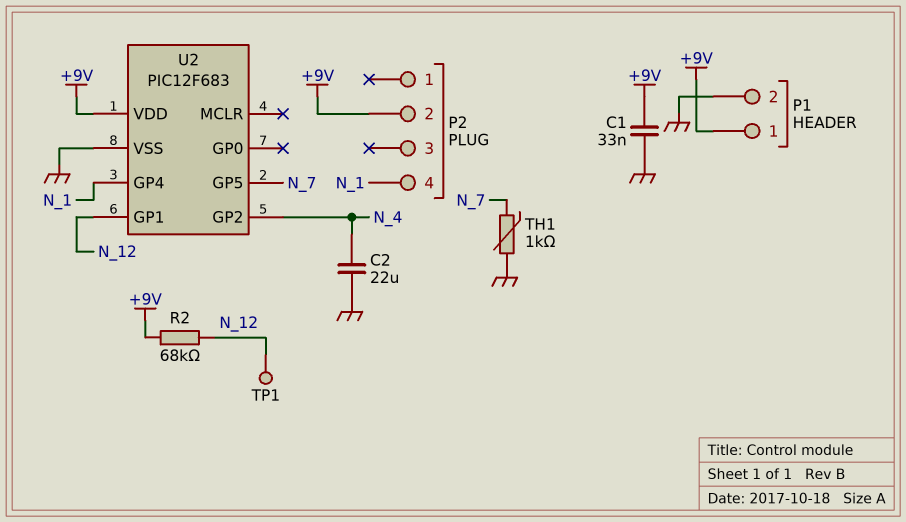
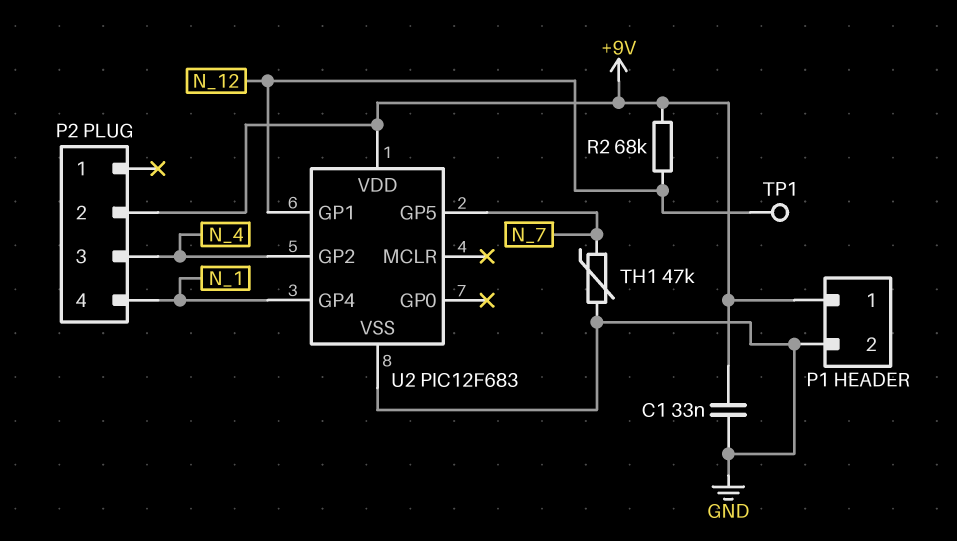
C2: 22uF (GND, N_4) -> none
P2 pin 3: none -> N_4
TH1: 1k (GND, N_7) -> 47k (GND, N_7)

